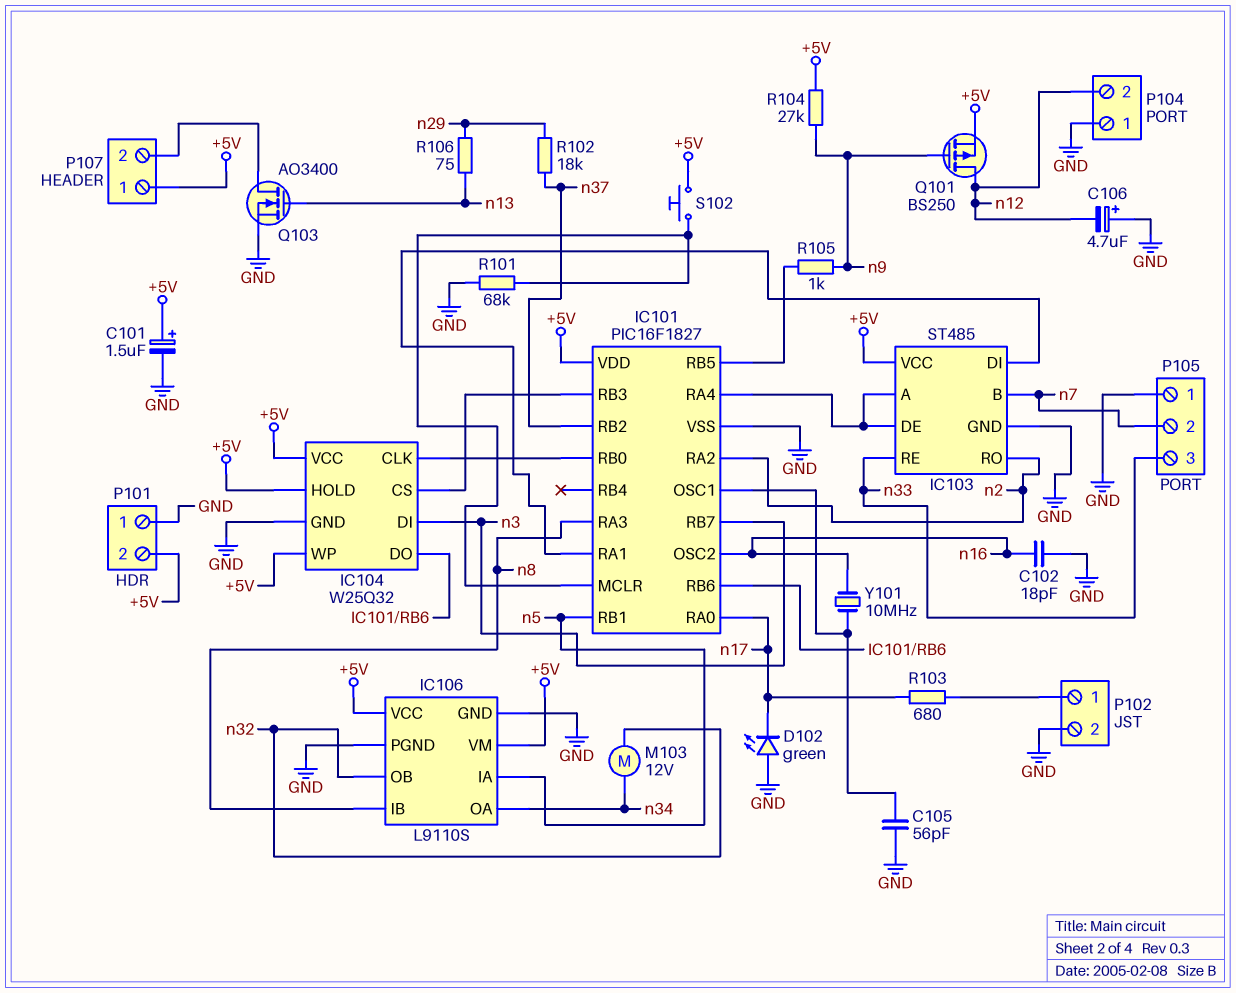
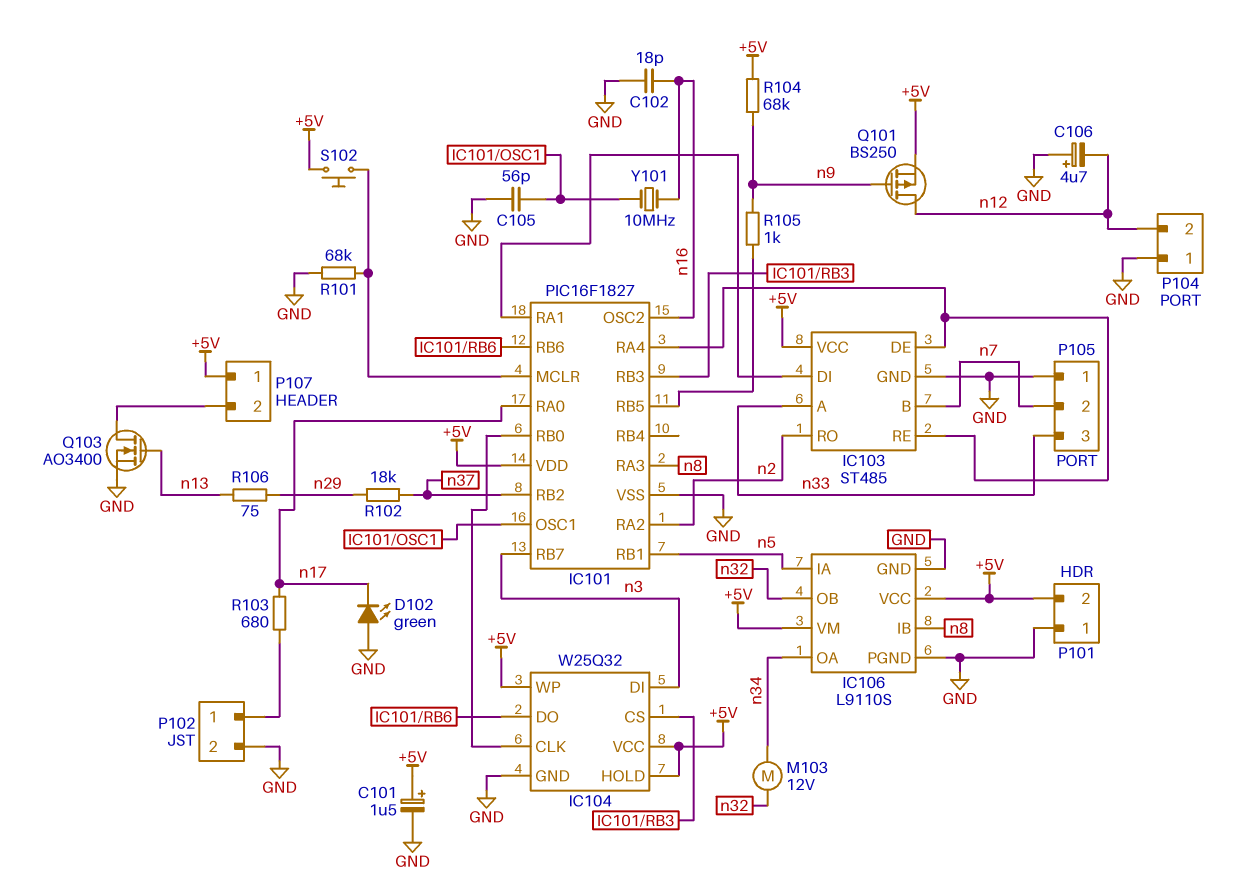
IC103 pin A: IC101/RA4 -> n33
IC103 pin RE: n33 -> IC101/RA4
R104: 27k (+5V, n9) -> 68k (+5V, n9)

